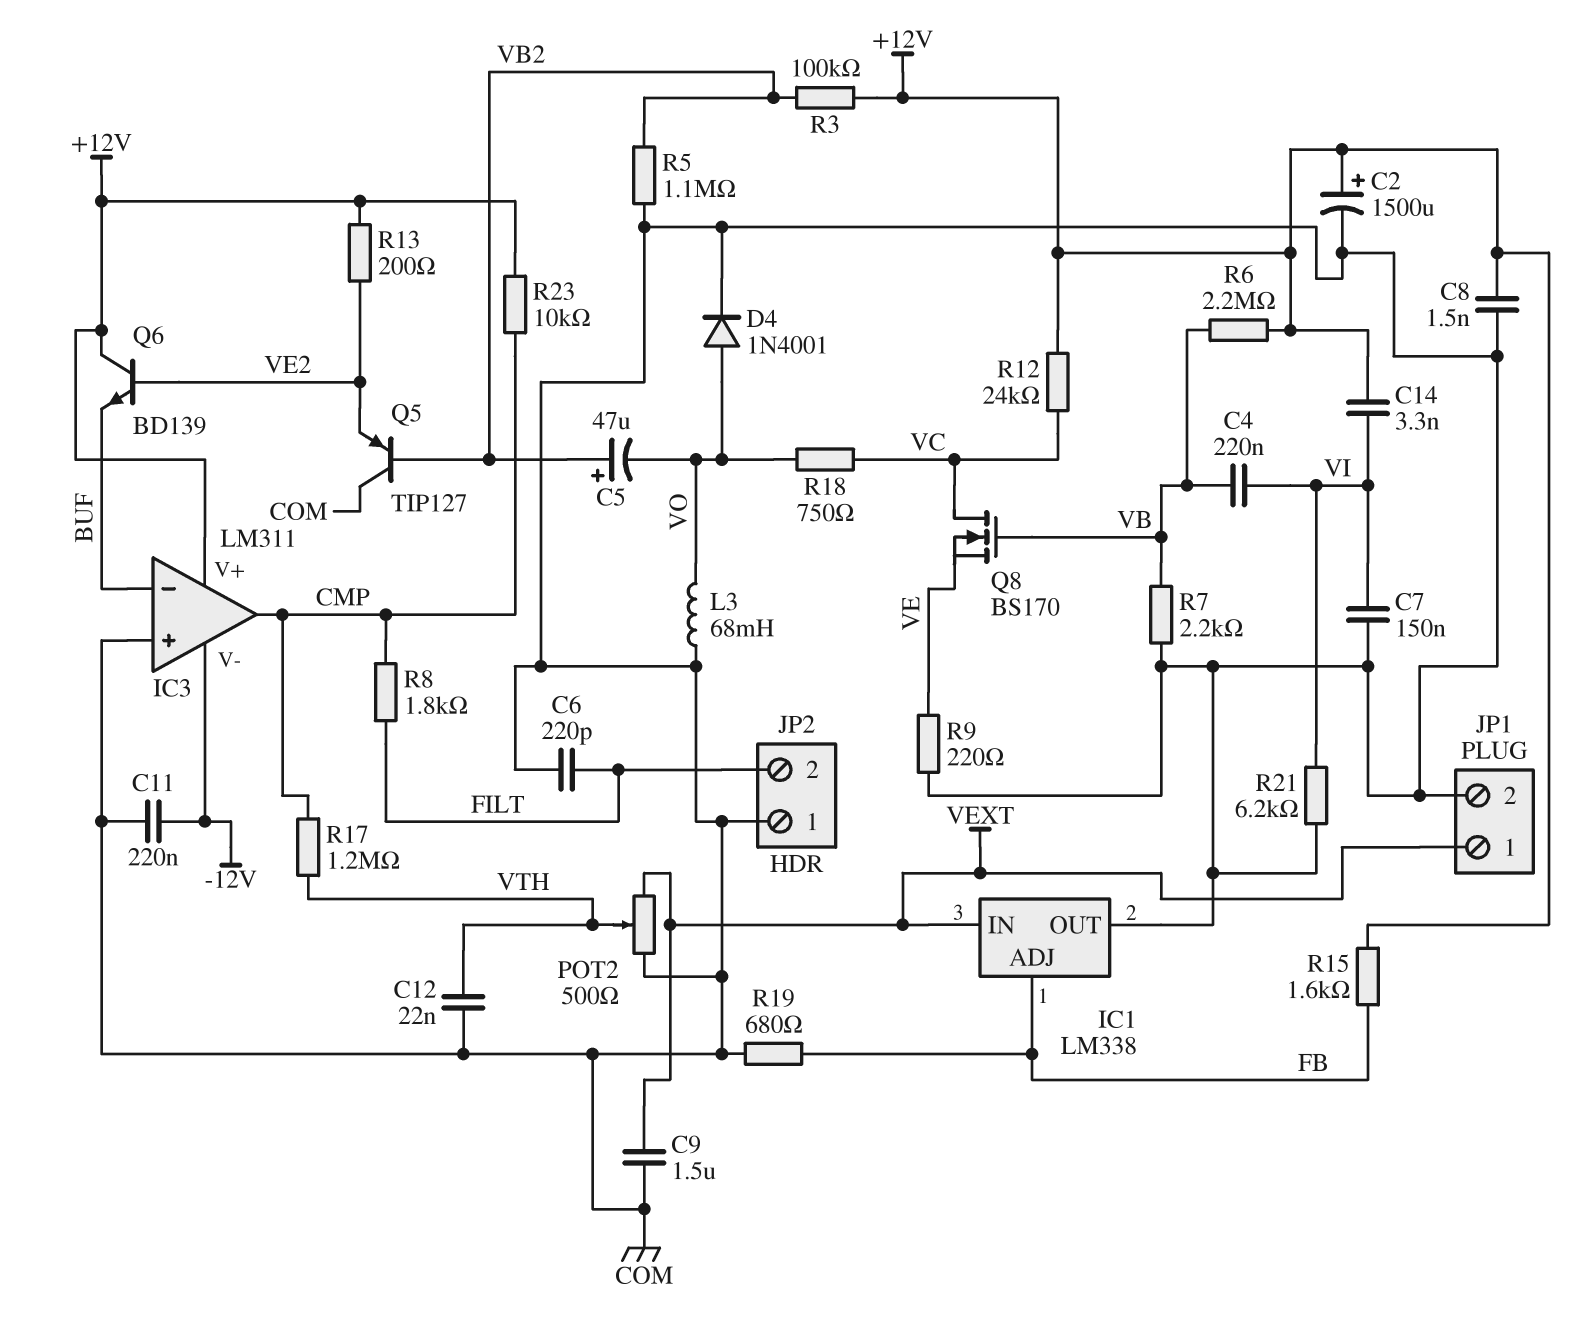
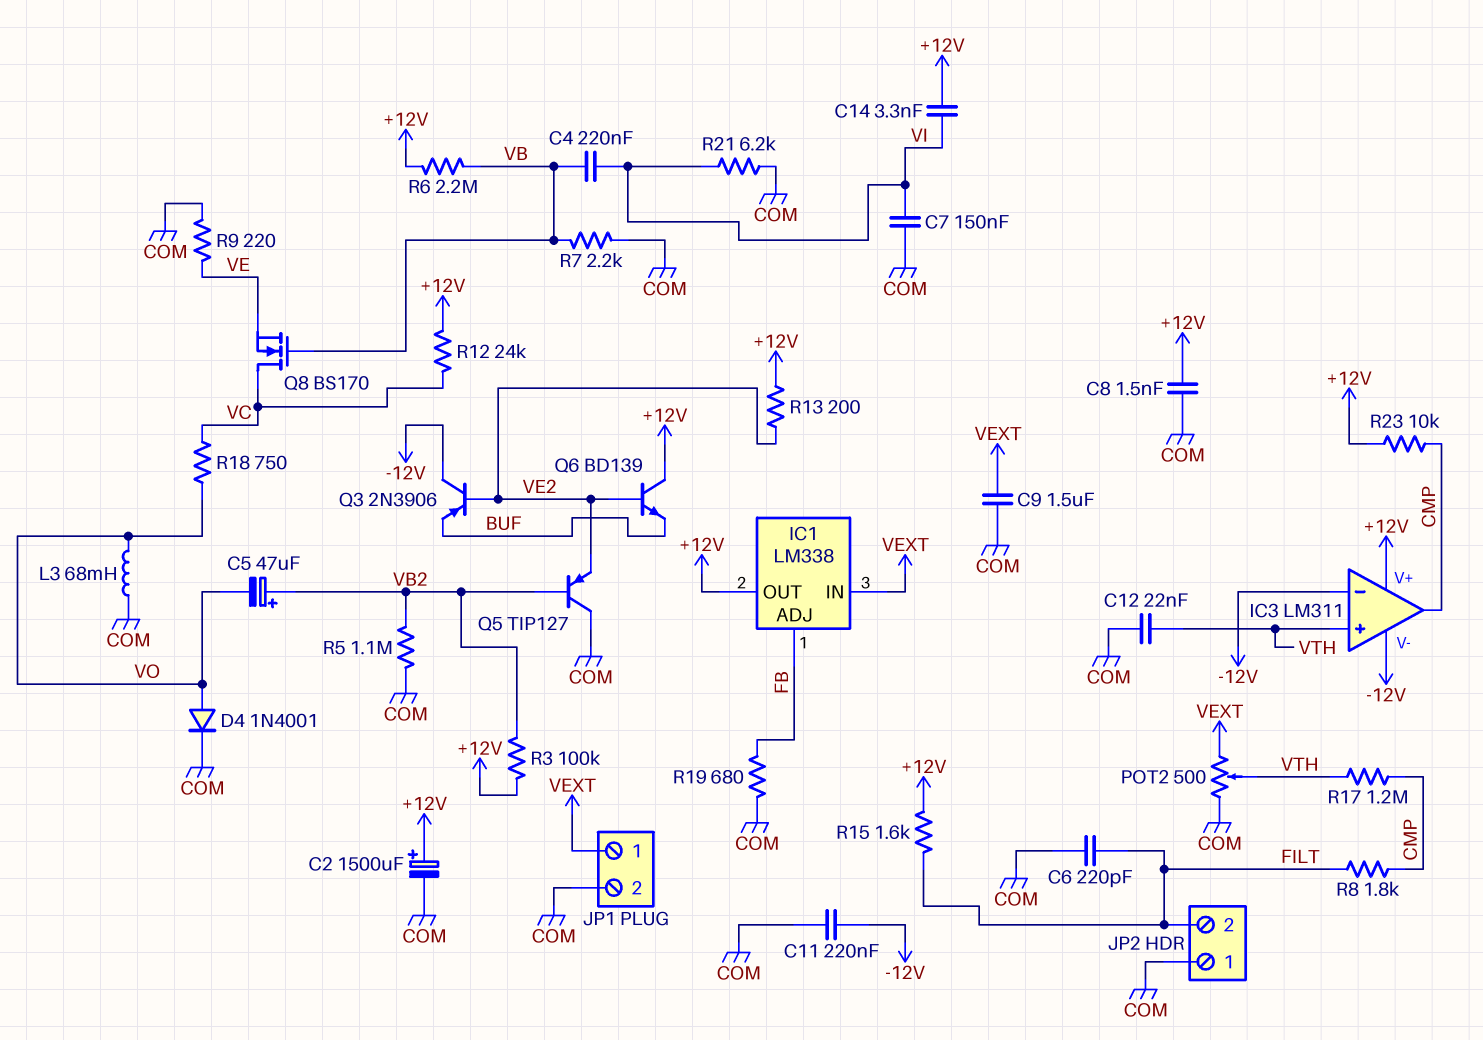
IC1 pin OUT: COM -> +12V
IC3 pin in+: COM -> VTH
IC3 pin in-: BUF -> -12V
Q3: none -> PNP 2N3906 (B VE2, C -12V, E BUF)
R15: 1.6k (+12V, FB) -> 1.6k (+12V, FILT)

